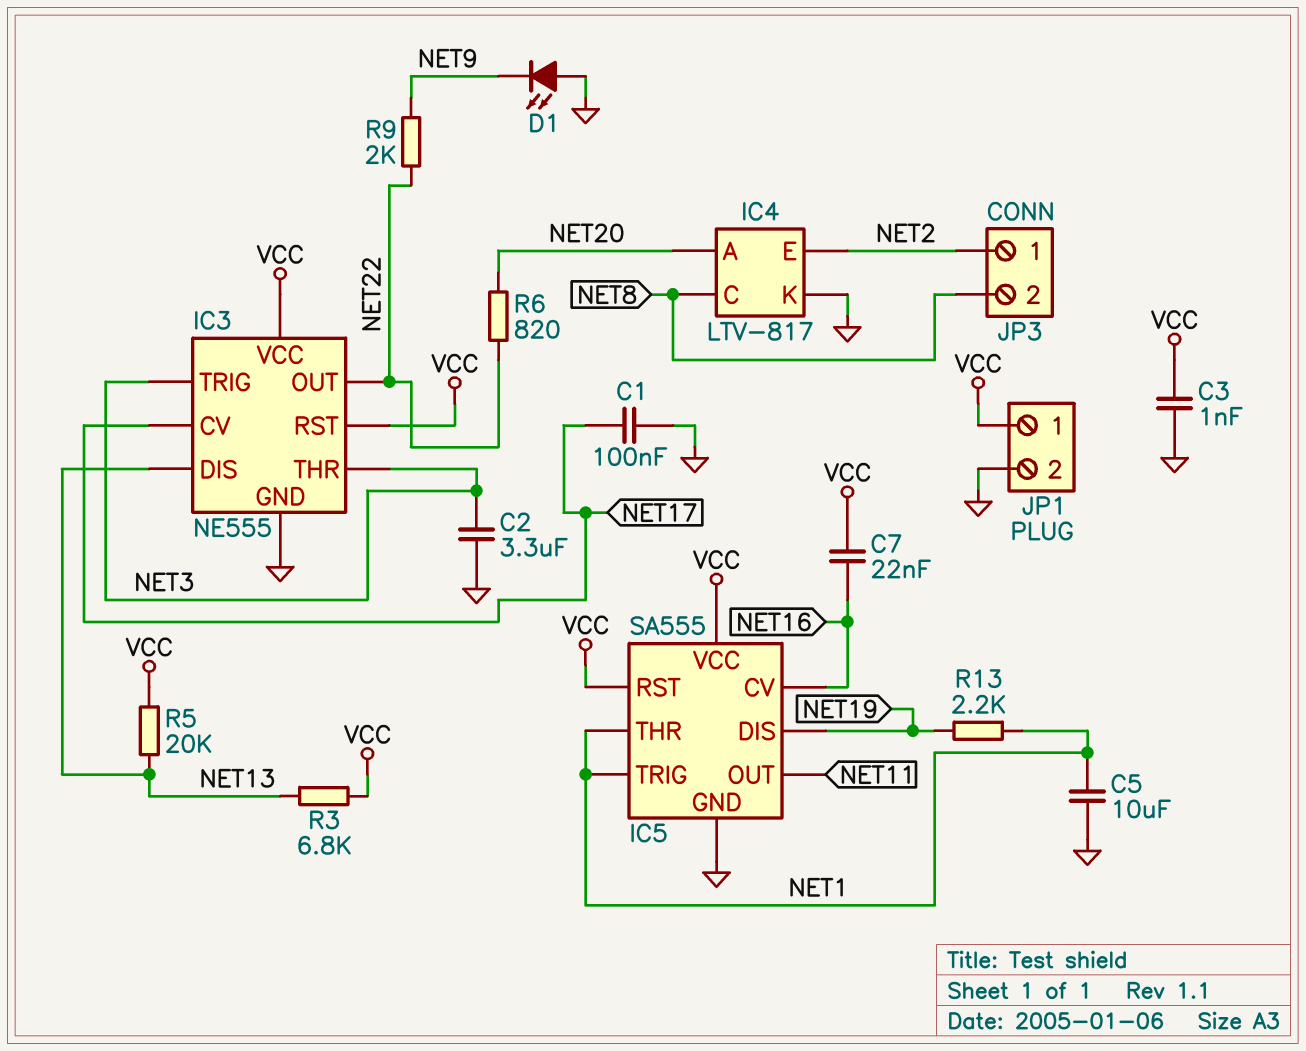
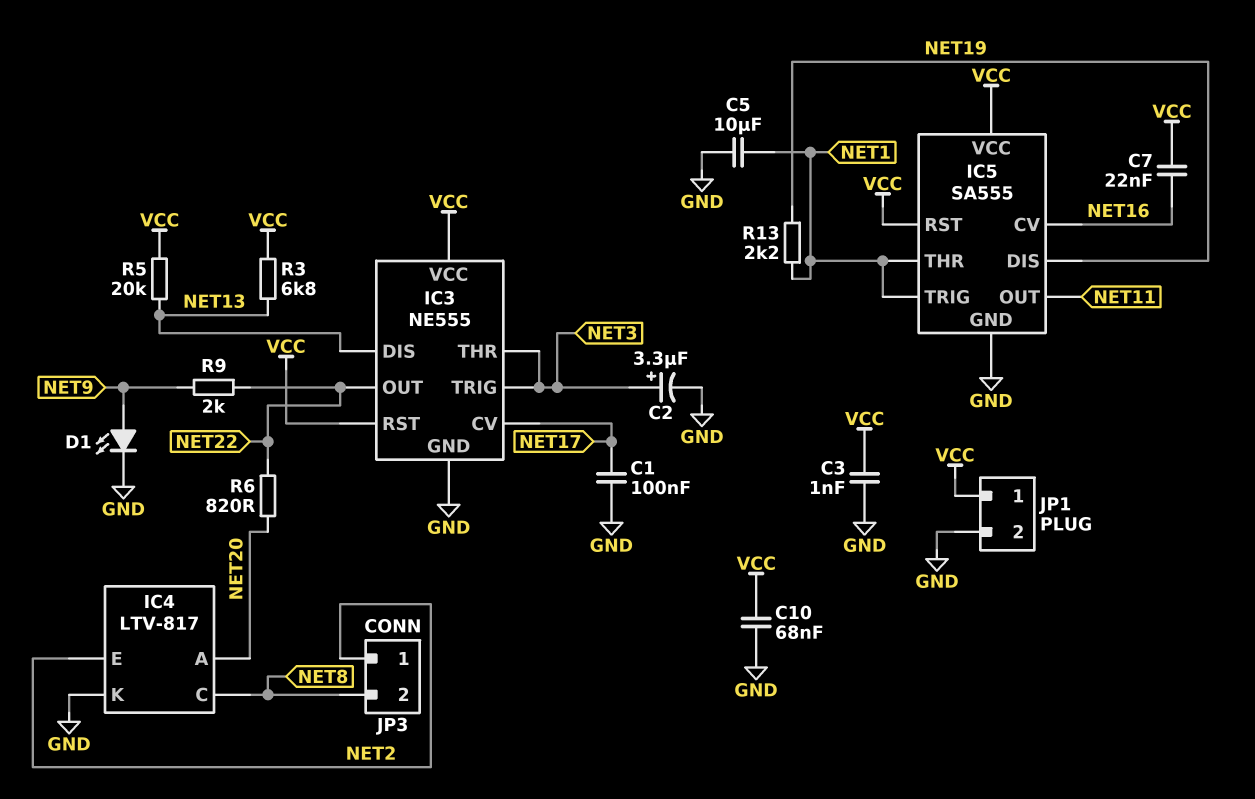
C2: 3.3uF (GND, NET3) -> 3.3uF (plus NET3, minus GND)
C10: none -> 68nF (GND, VCC)
D1: LED (A GND, K NET9) -> LED (A NET9, K GND)

